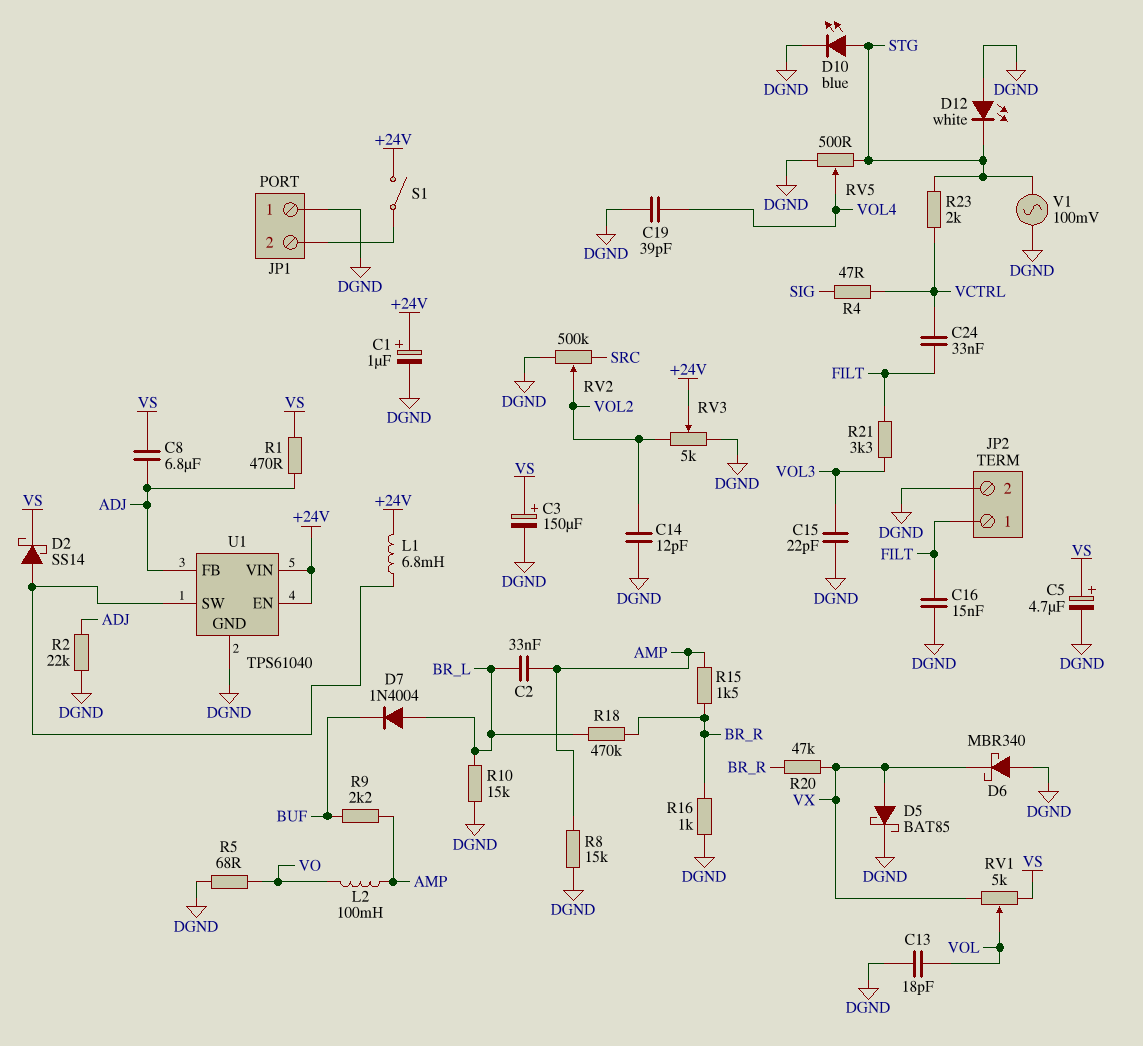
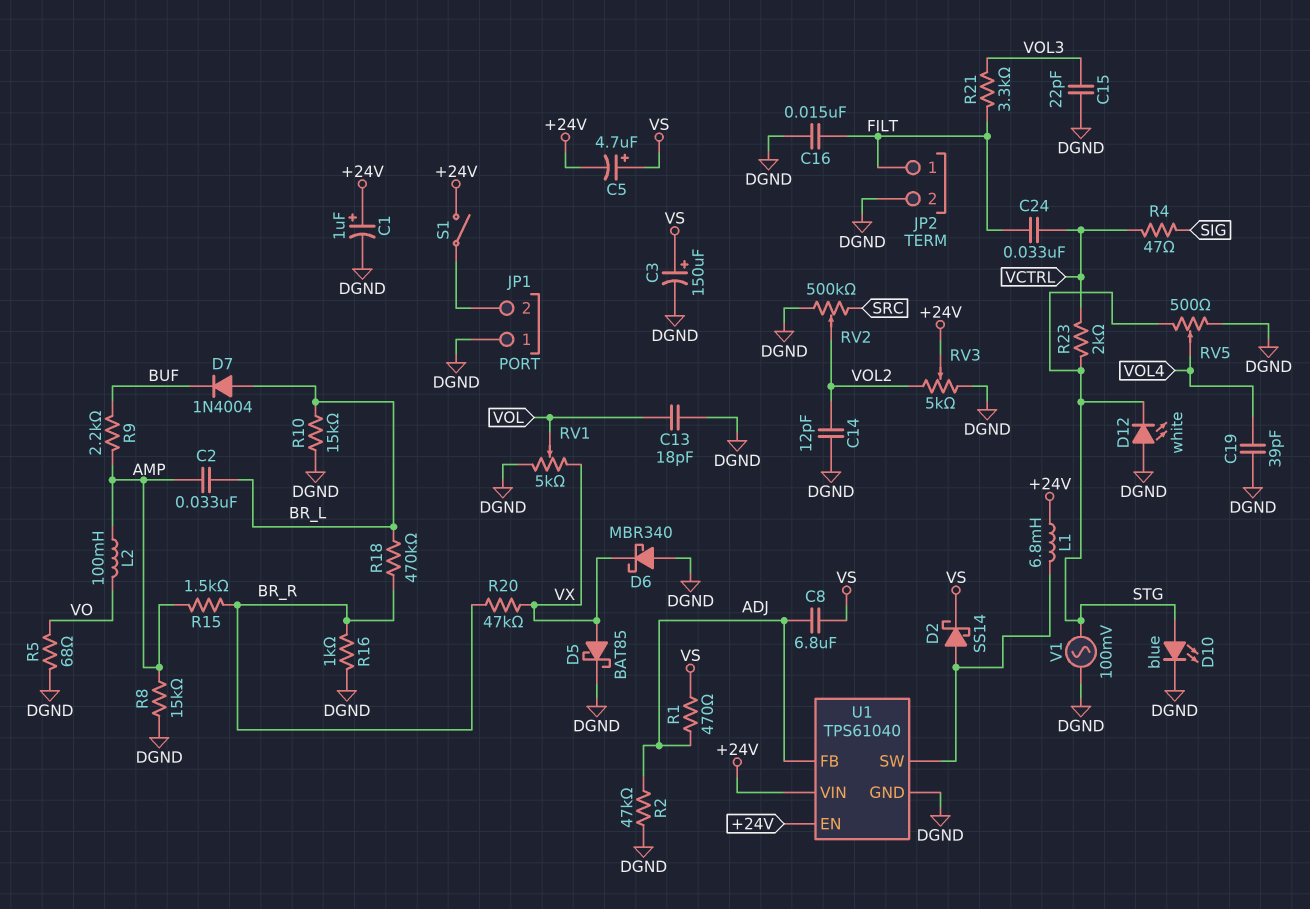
C5: 4.7uF (plus VS, minus DGND) -> 4.7uF (plus VS, minus +24V)
R2: 22k (ADJ, DGND) -> 47k (ADJ, DGND)
RV1: 5k (VS, VX, wiper VOL) -> 5k (DGND, VX, wiper VOL)

